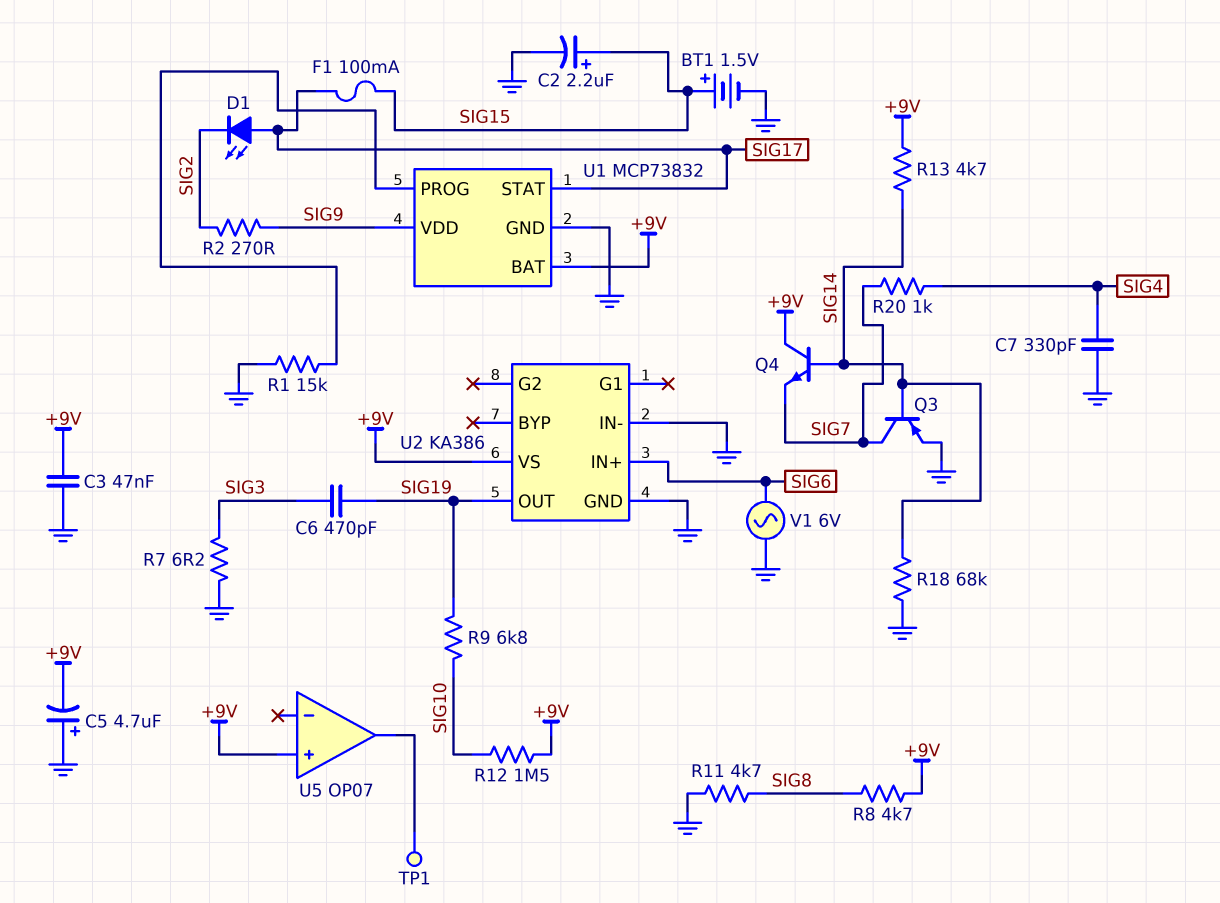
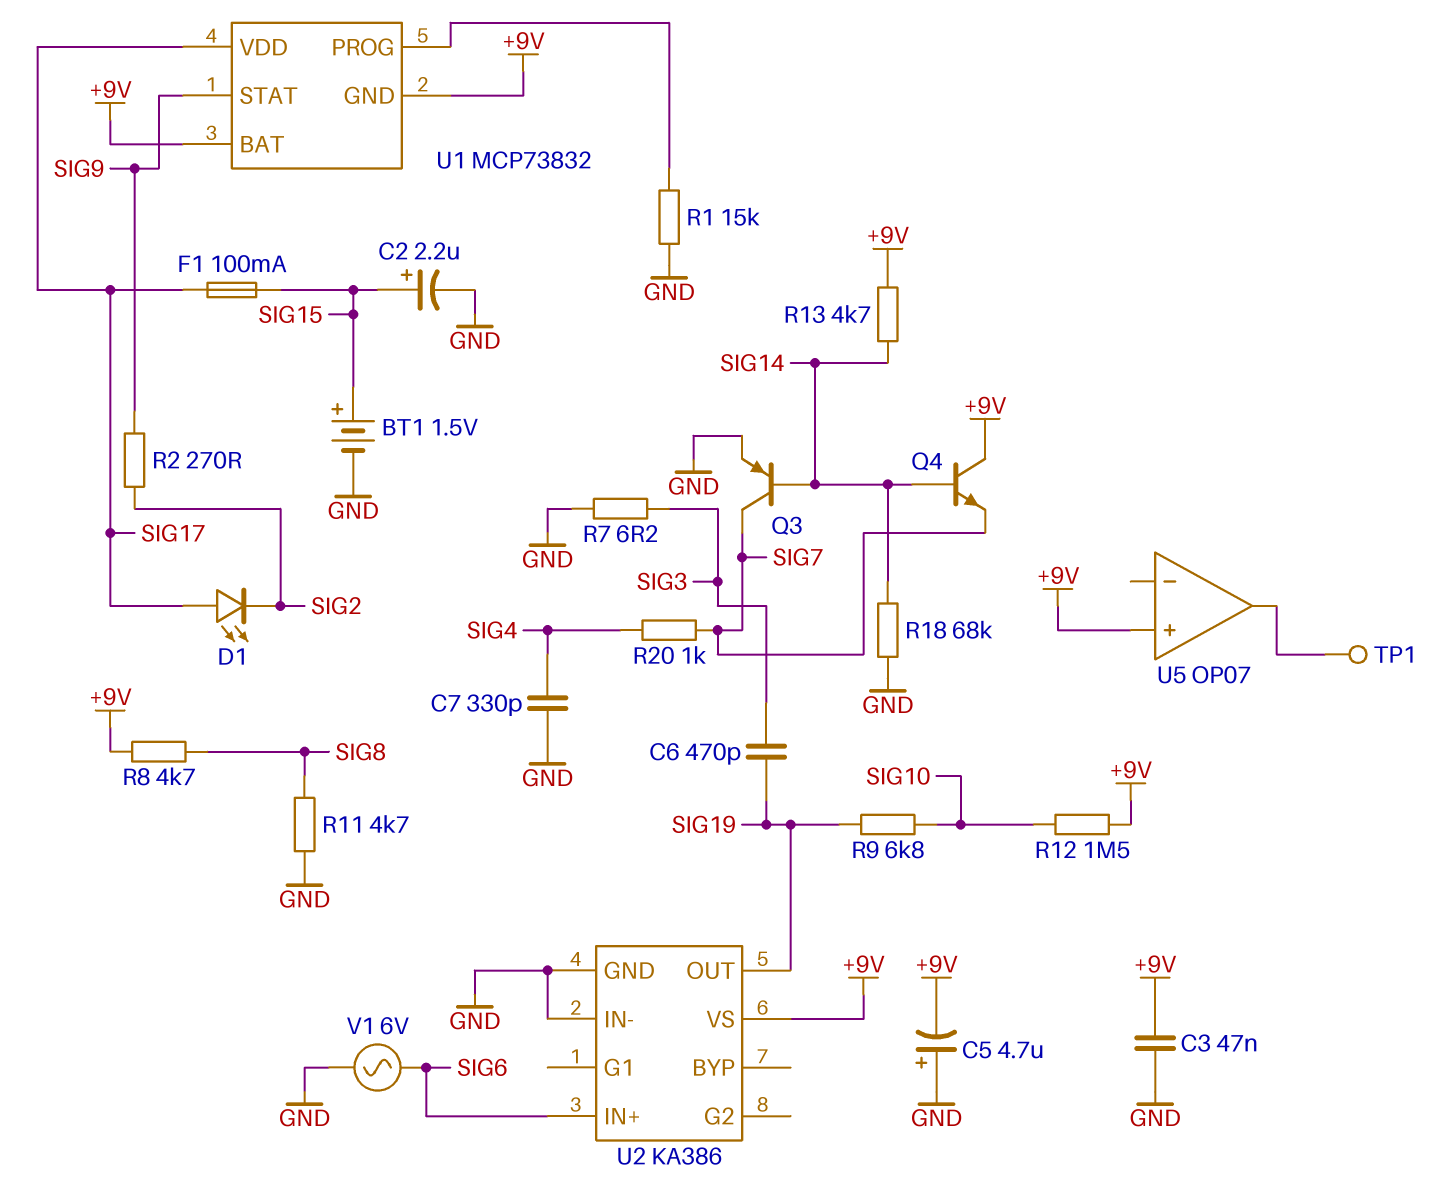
U1 pin GND: GND -> +9V
U1 pin STAT: SIG17 -> SIG9
U1 pin VDD: SIG9 -> SIG17

